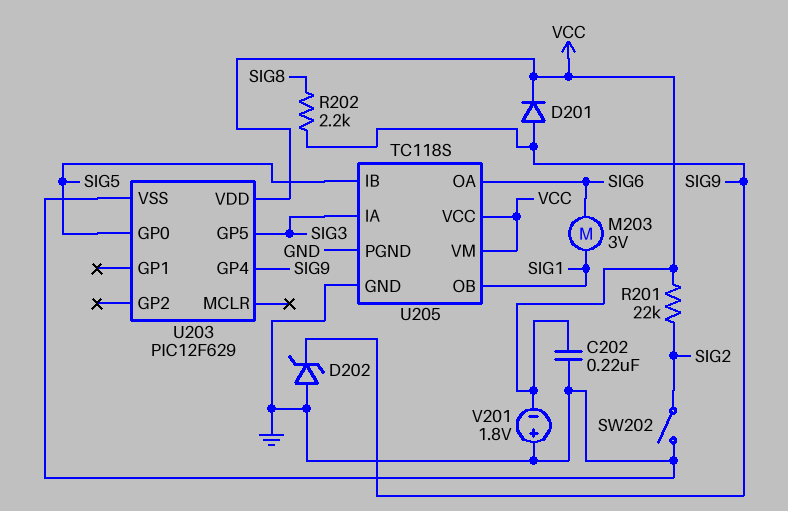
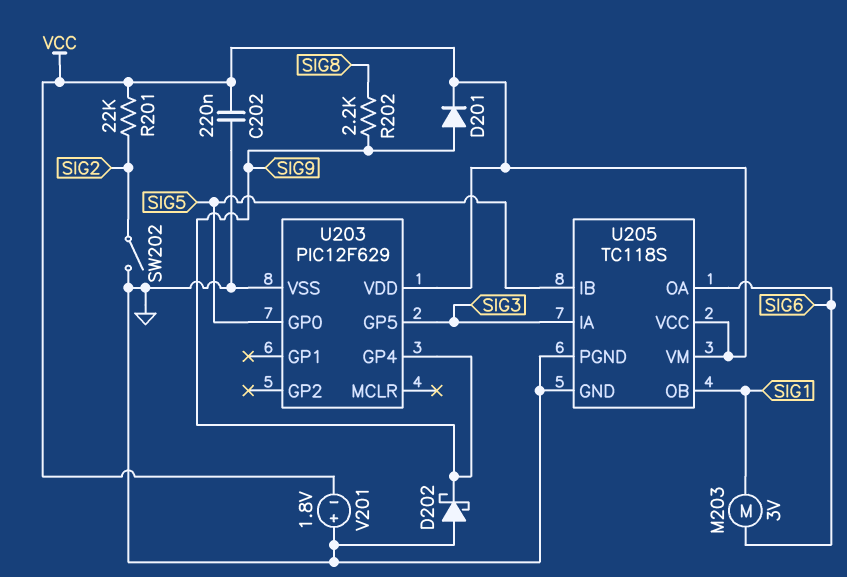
D202: zener (A GND, K SIG9) -> schottky (A GND, K SIG9)

